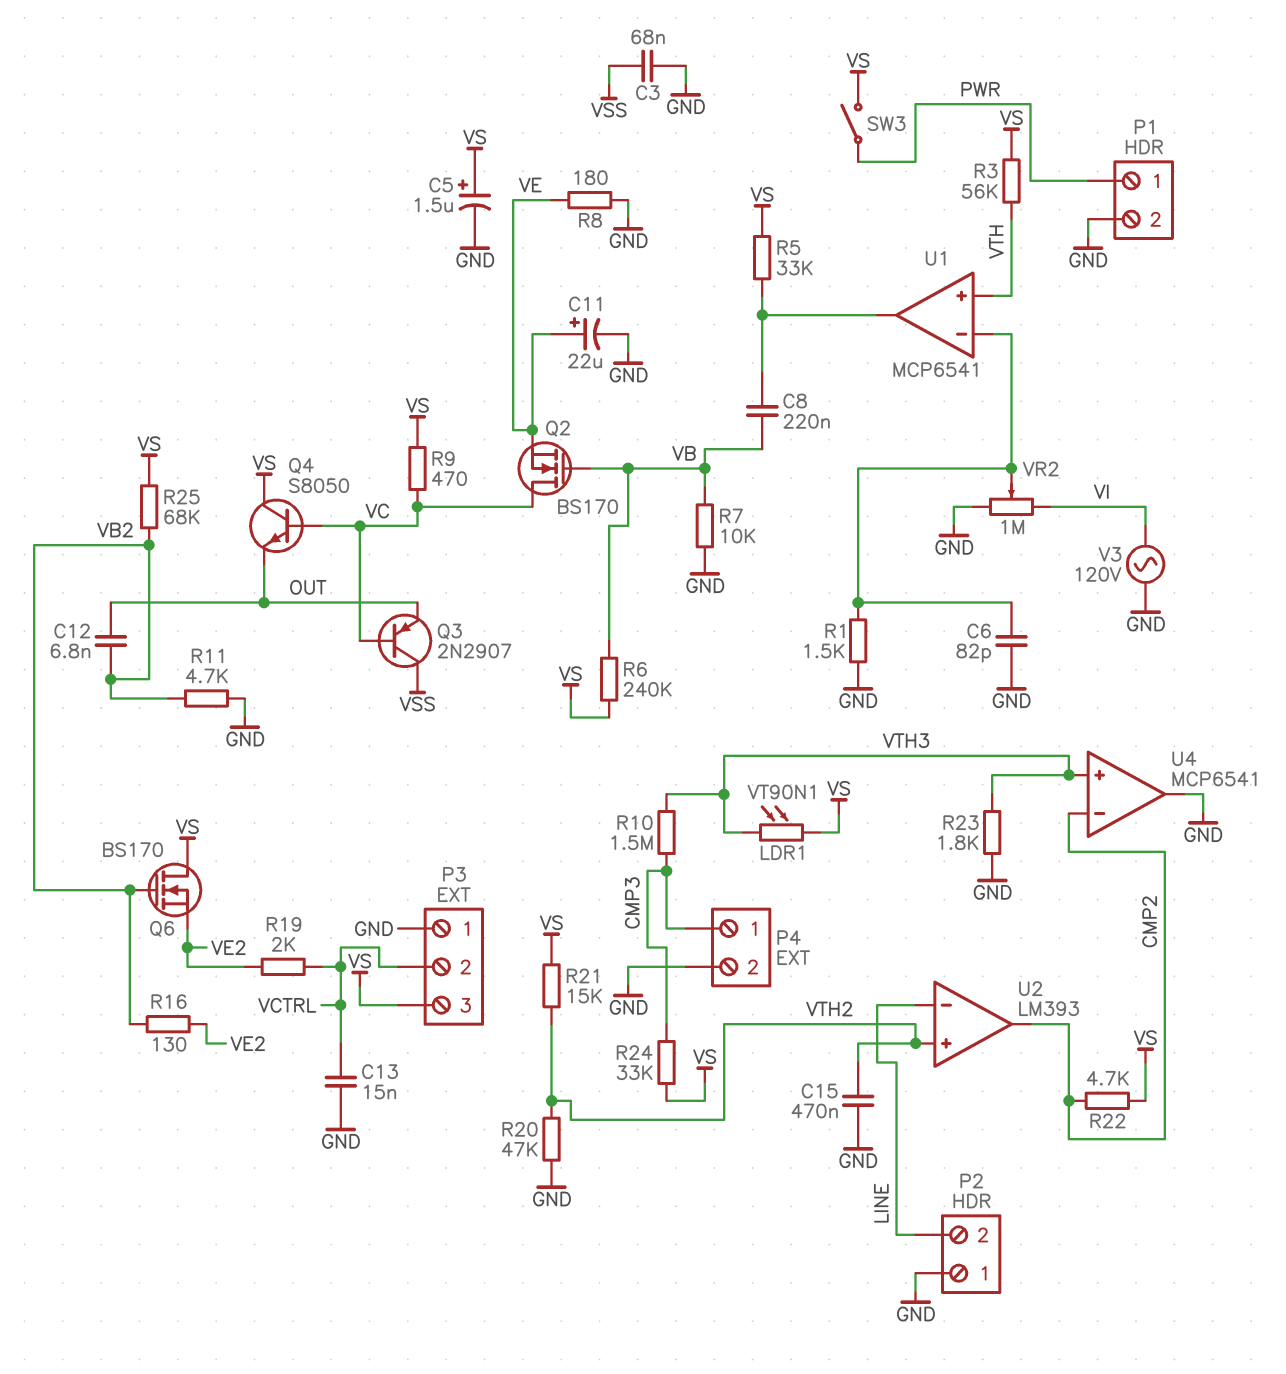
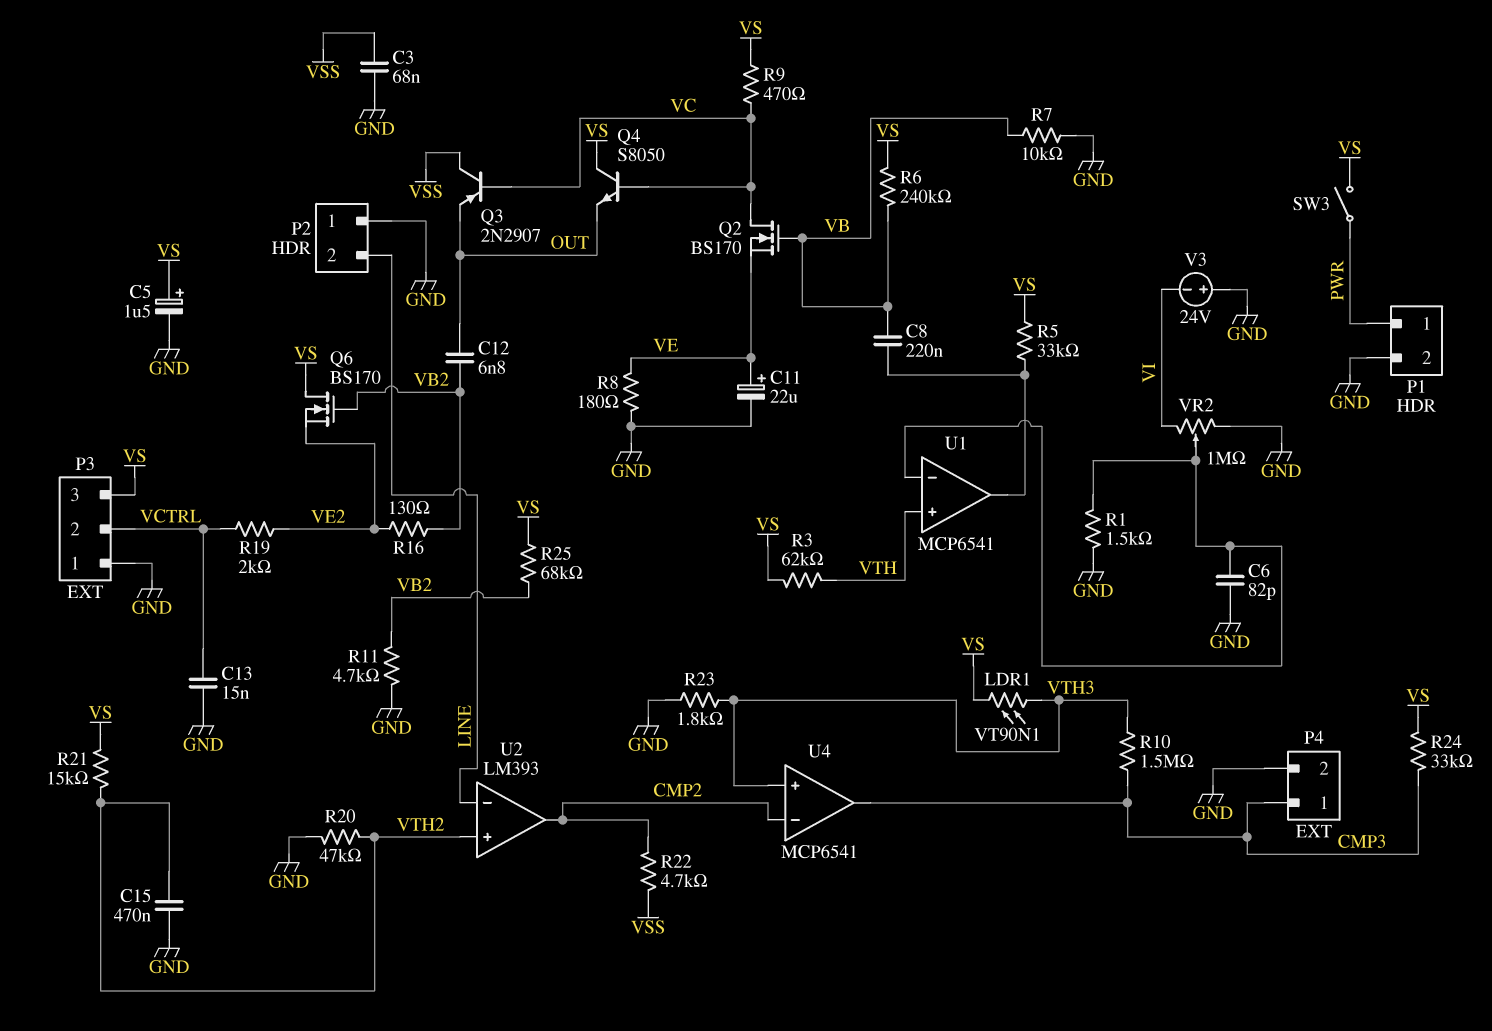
R3: 56k (VS, VTH) -> 62k (VS, VTH)
R22: 4.7k (CMP2, VS) -> 4.7k (CMP2, VSS)
U4 pin out: GND -> CMP3
V3: AC 120V (GND, VI) -> 24V (plus GND, minus VI)

